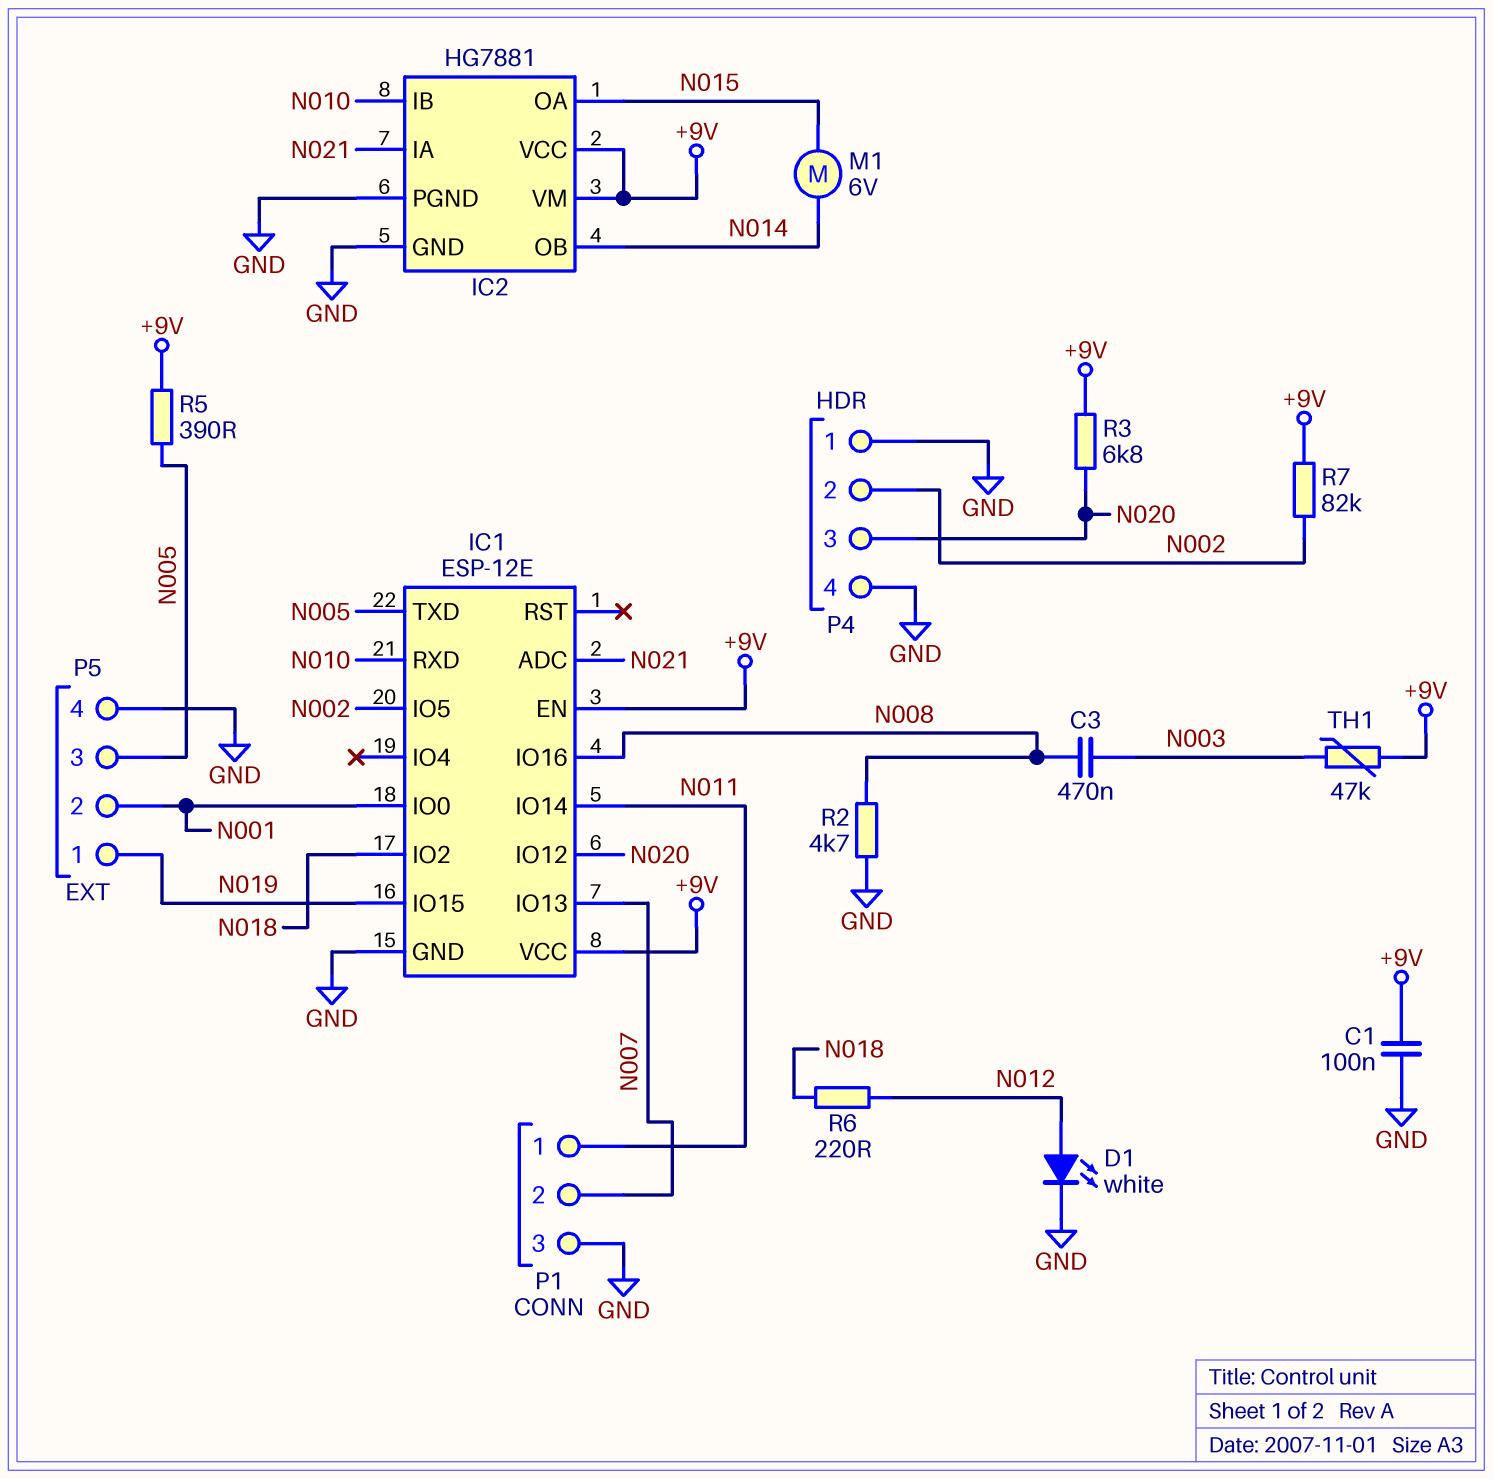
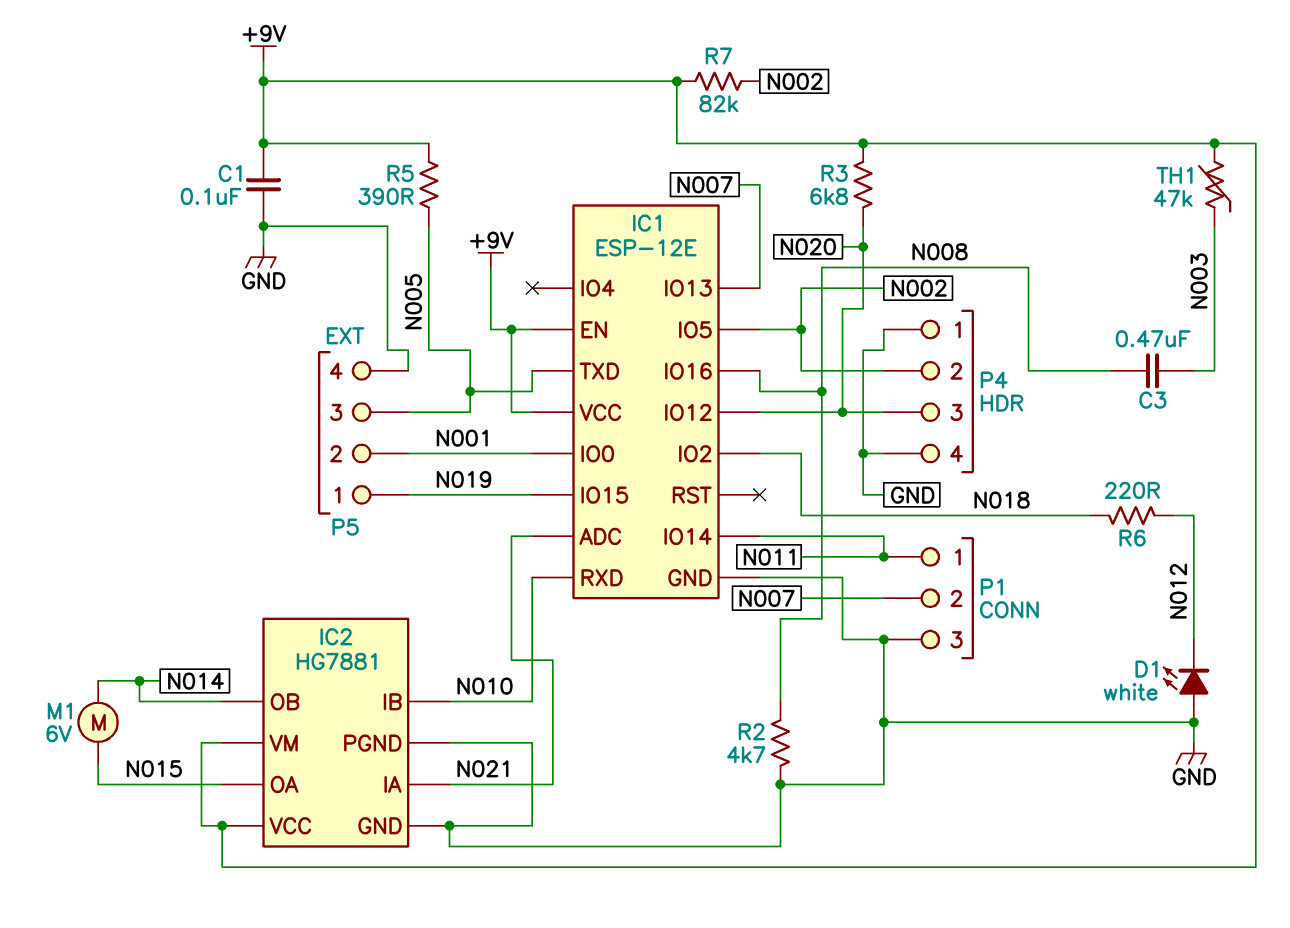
D1: LED white (A N012, K GND) -> LED white (A GND, K N012)

